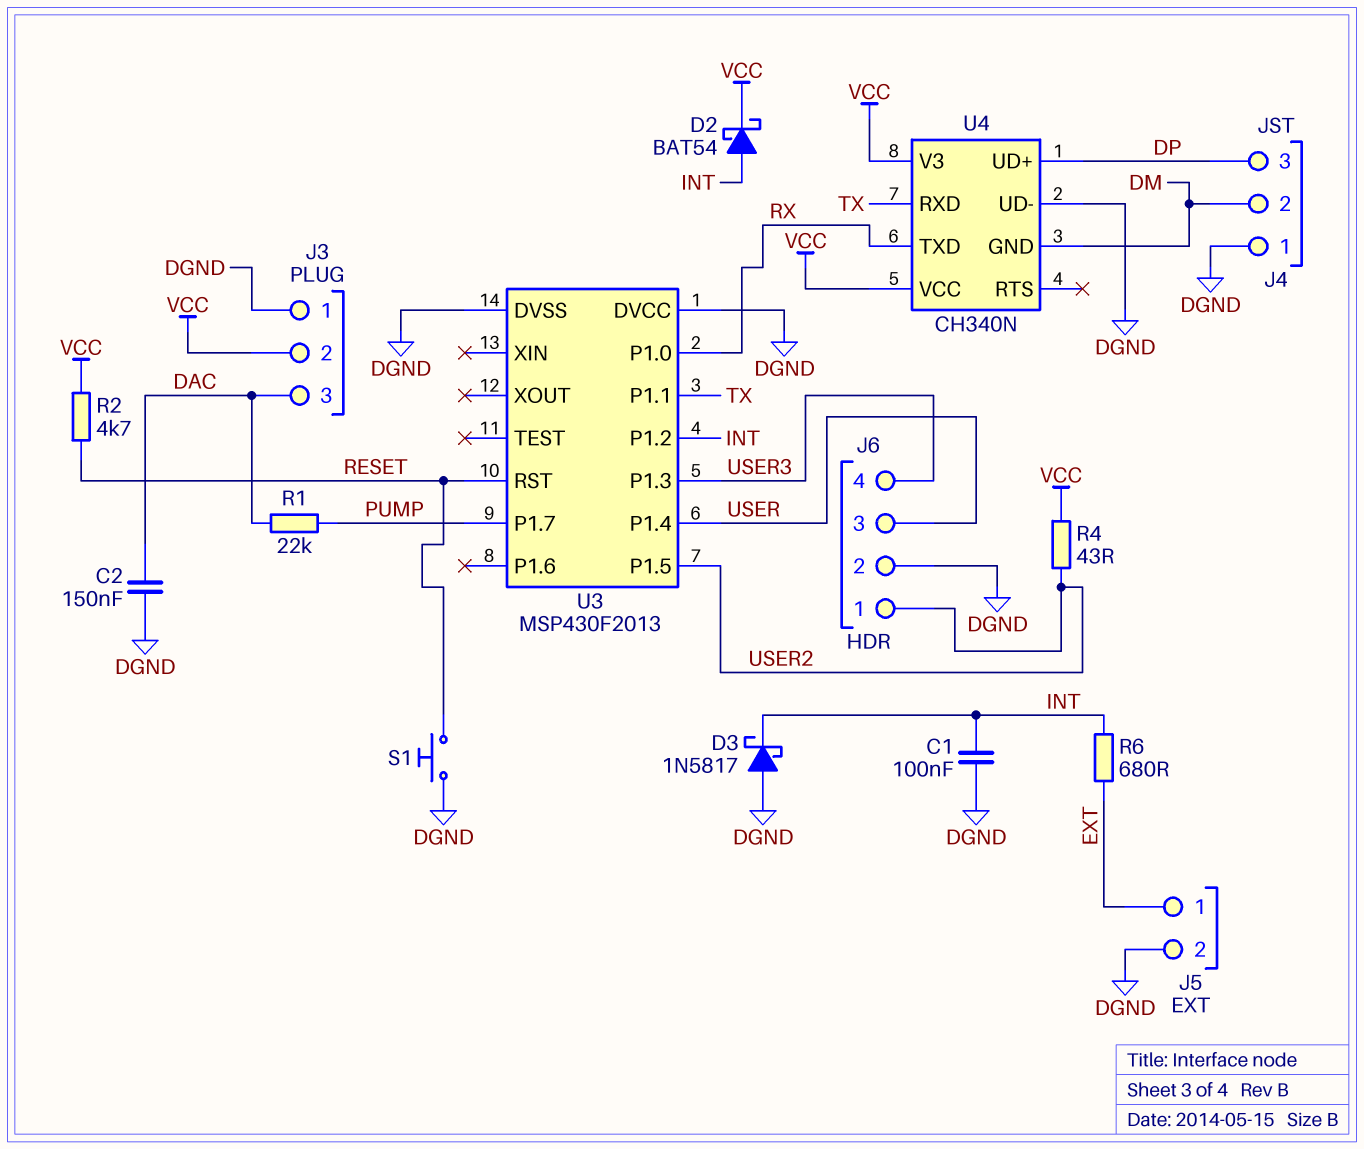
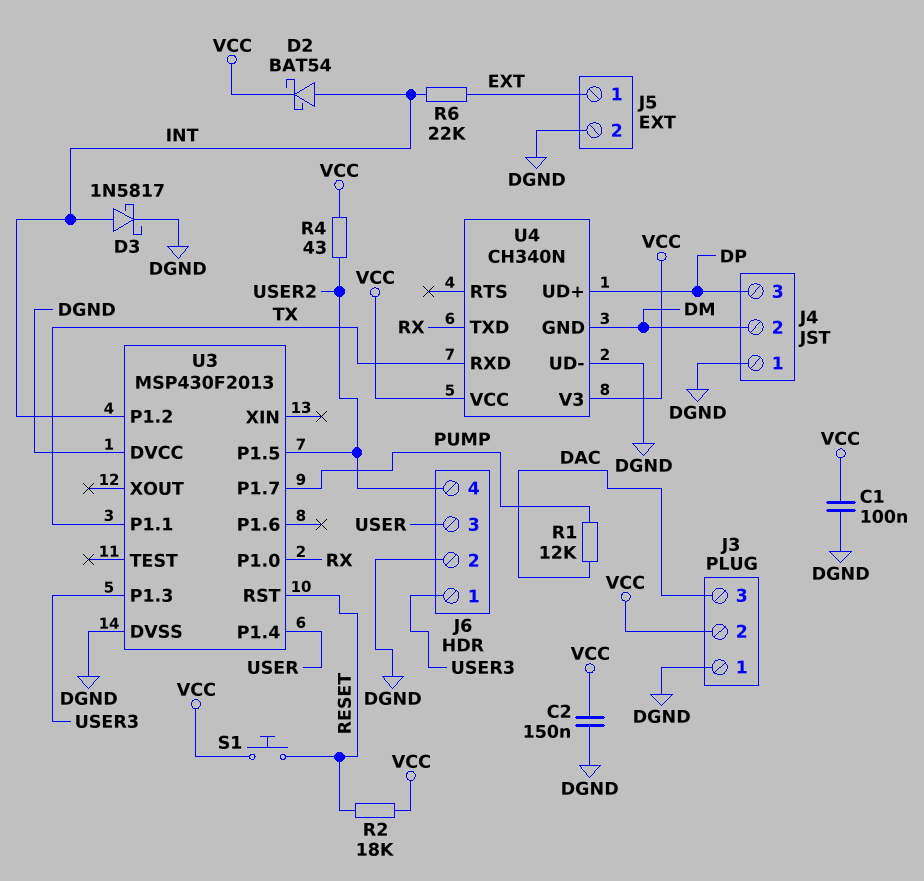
C1: 100nF (DGND, INT) -> 100nF (DGND, VCC)
C2: 150nF (DAC, DGND) -> 150nF (DGND, VCC)
D3: schottky 1N5817 (A DGND, K INT) -> schottky 1N5817 (A INT, K DGND)
J6 pin 1: USER2 -> USER3
J6 pin 4: USER3 -> USER2
R1: 22k (DAC, PUMP) -> 12k (DAC, PUMP)
R2: 4.7k (RESET, VCC) -> 18k (RESET, VCC)
R6: 680 (EXT, INT) -> 22k (EXT, INT)
S1: button (DGND, RESET) -> button (RESET, VCC)

